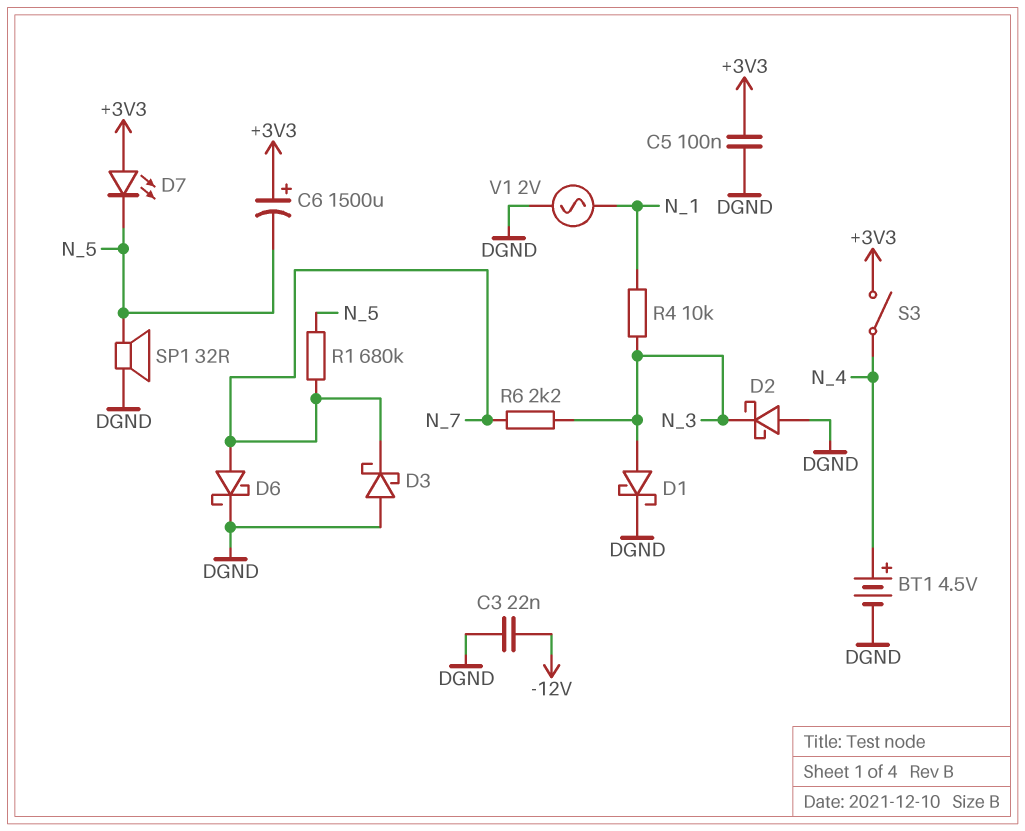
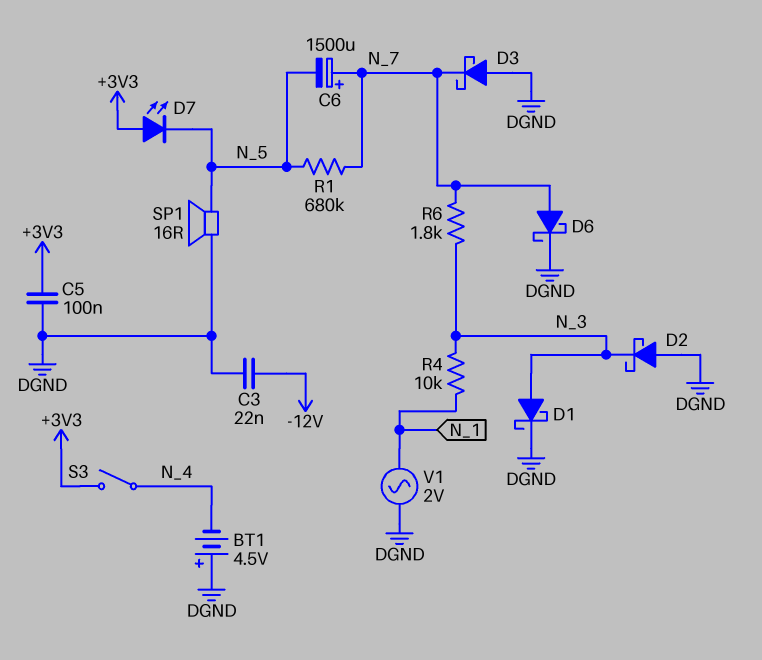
BT1: 4.5V (plus N_4, minus DGND) -> 4.5V (plus DGND, minus N_4)
C6: 1500uF (plus +3V3, minus N_5) -> 1500uF (plus N_7, minus N_5)
R6: 2.2k (N_3, N_7) -> 1.8k (N_3, N_7)
SP1: speaker 32R (DGND, N_5) -> speaker 16R (DGND, N_5)

